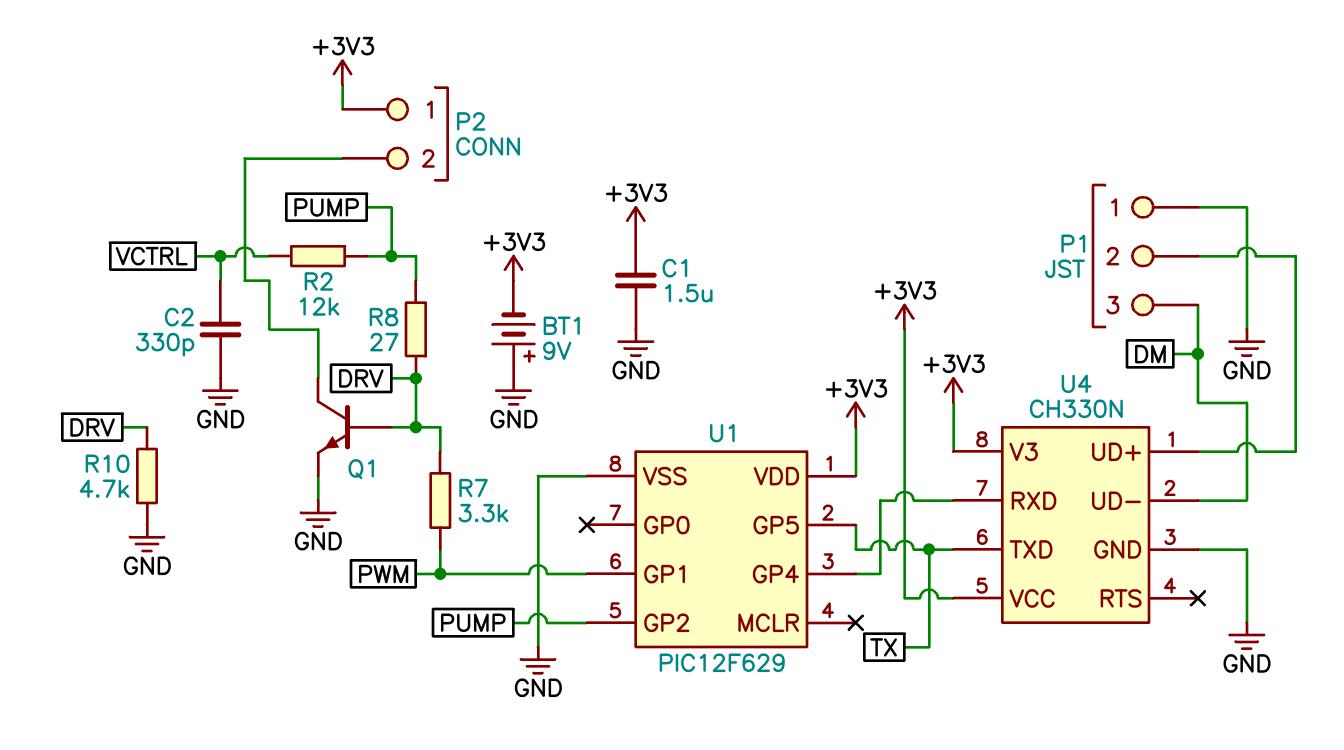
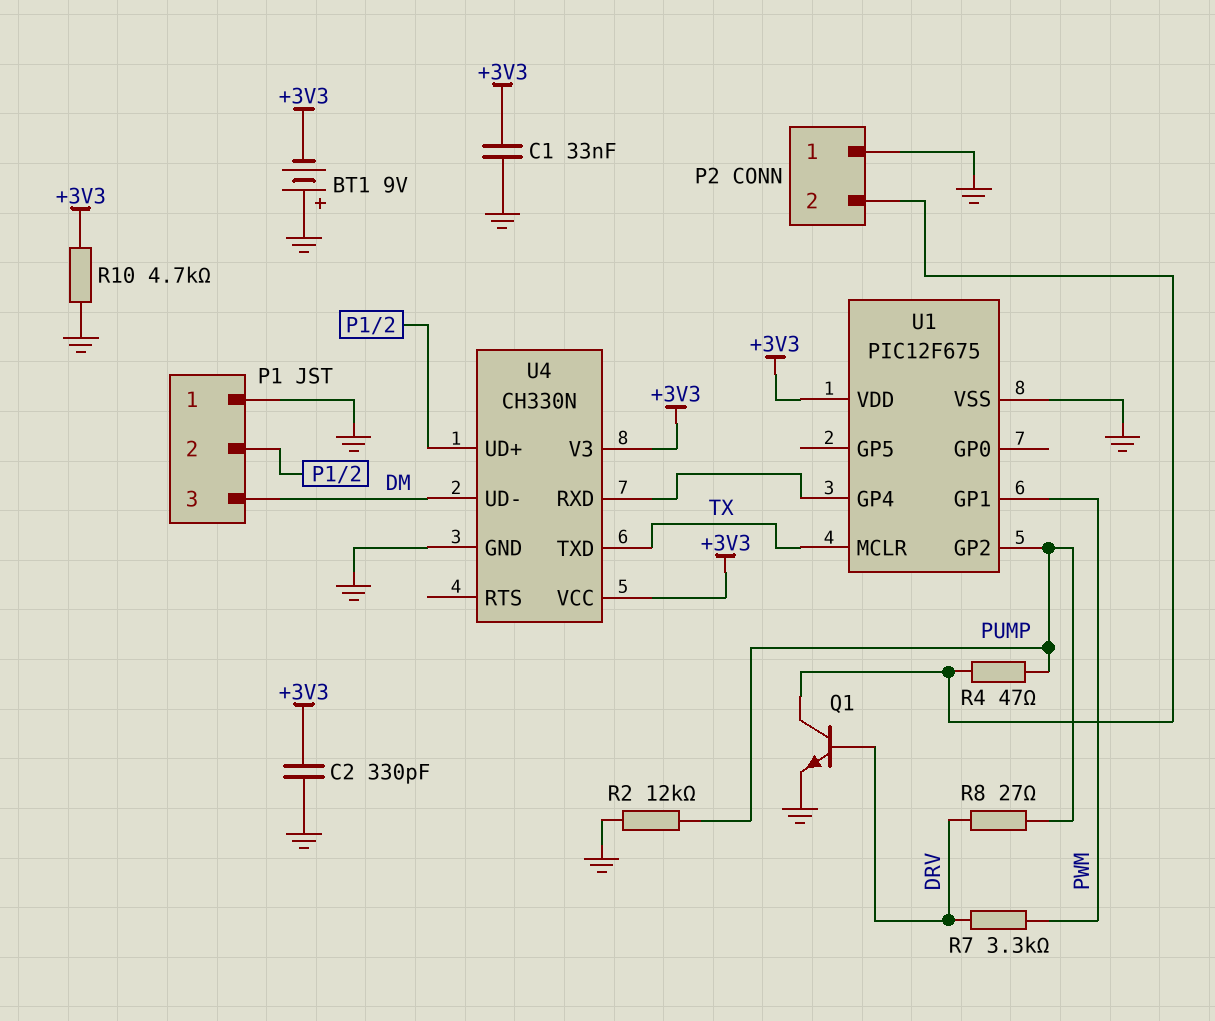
C1: 1.5uF (+3V3, GND) -> 33nF (+3V3, GND)
C2: 330pF (GND, VCTRL) -> 330pF (+3V3, GND)
P2 pin 1: +3V3 -> GND
R2: 12k (PUMP, VCTRL) -> 12k (GND, PUMP)
R4: none -> 47 (P2/2, PUMP)
R10: 4.7k (DRV, GND) -> 4.7k (+3V3, GND)
U1: PIC12F629 -> PIC12F675
U1 pin GP5: TX -> none
U1 pin MCLR: none -> TX

